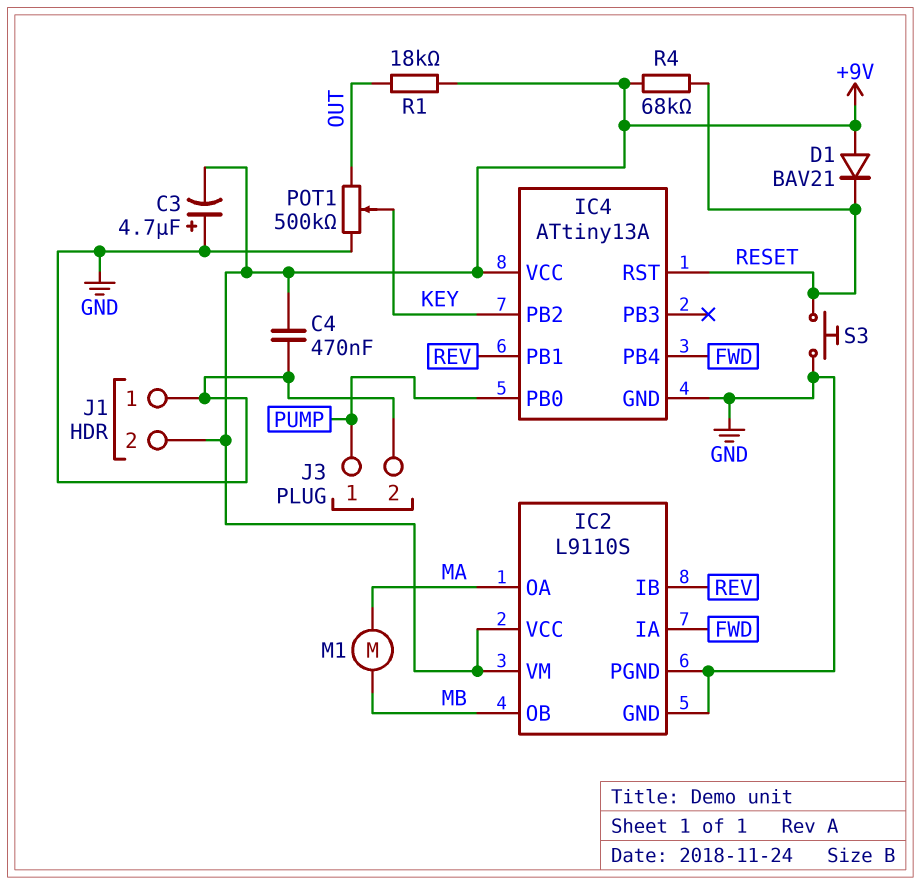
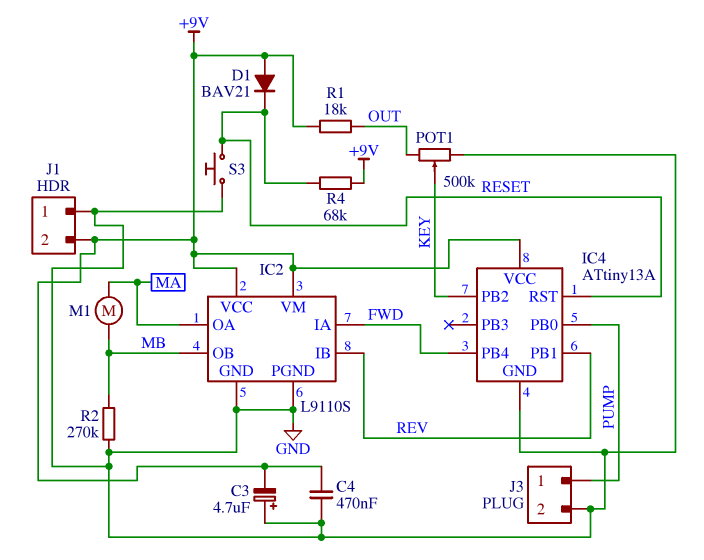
R2: none -> 270k (GND, MB)

